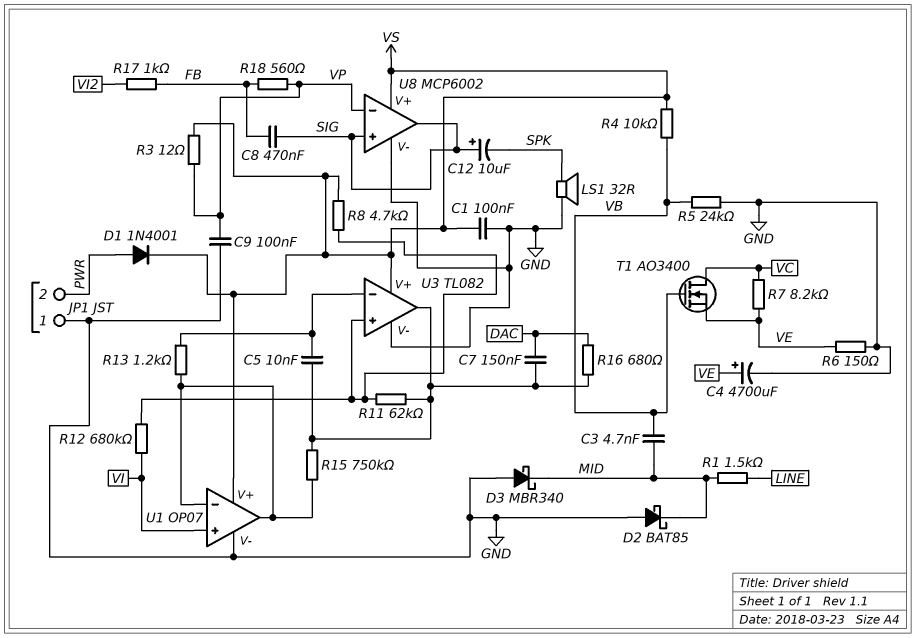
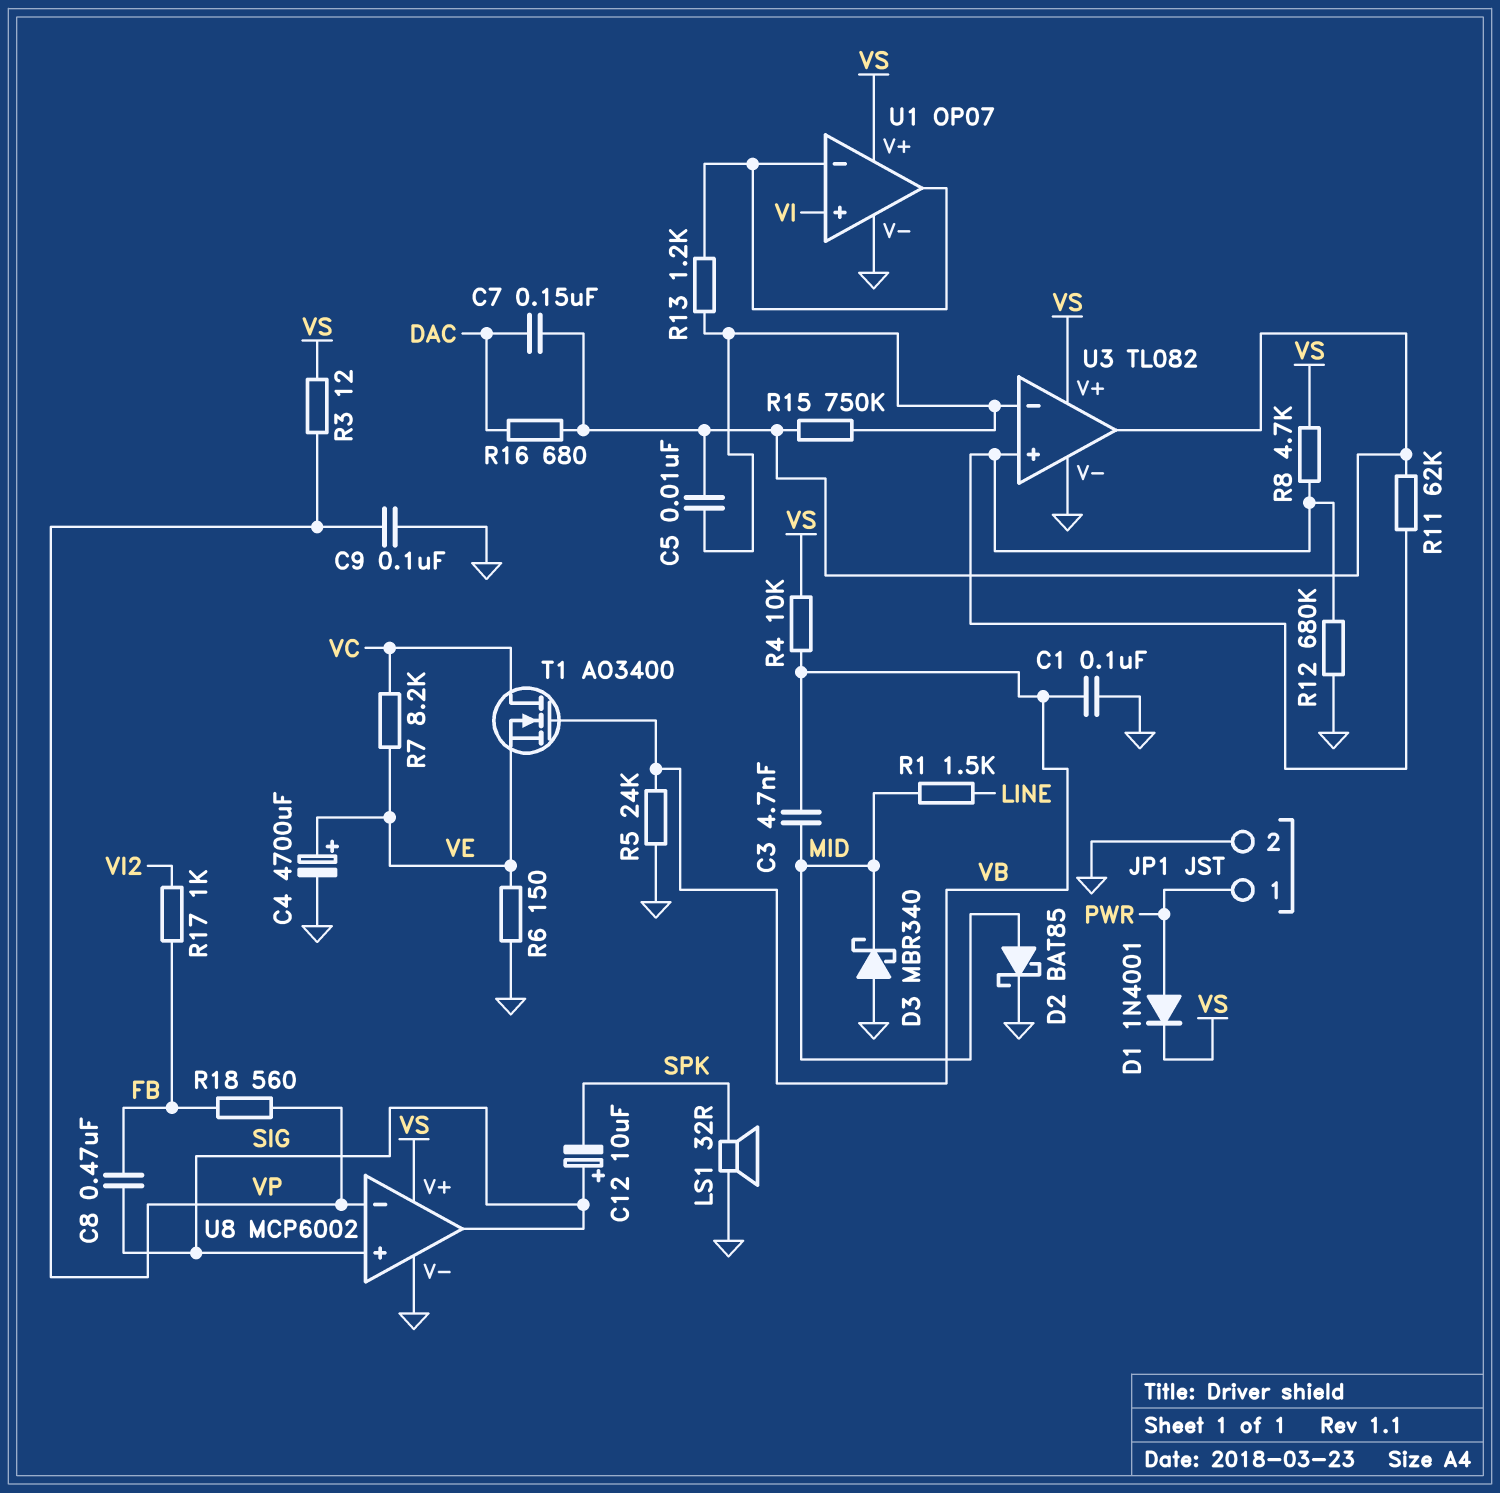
C1: 100nF (GND, VS) -> 100nF (GND, VB)
D2: schottky BAT85 (A GND, K MID) -> schottky BAT85 (A MID, K GND)
JP1 pin 1: GND -> PWR
JP1 pin 2: PWR -> GND
R12: 680k (U3/in+, VI) -> 680k (GND, U3/in+)
R15: 750k (U1/in-, U3/out) -> 750k (U3/in-, U3/out)

